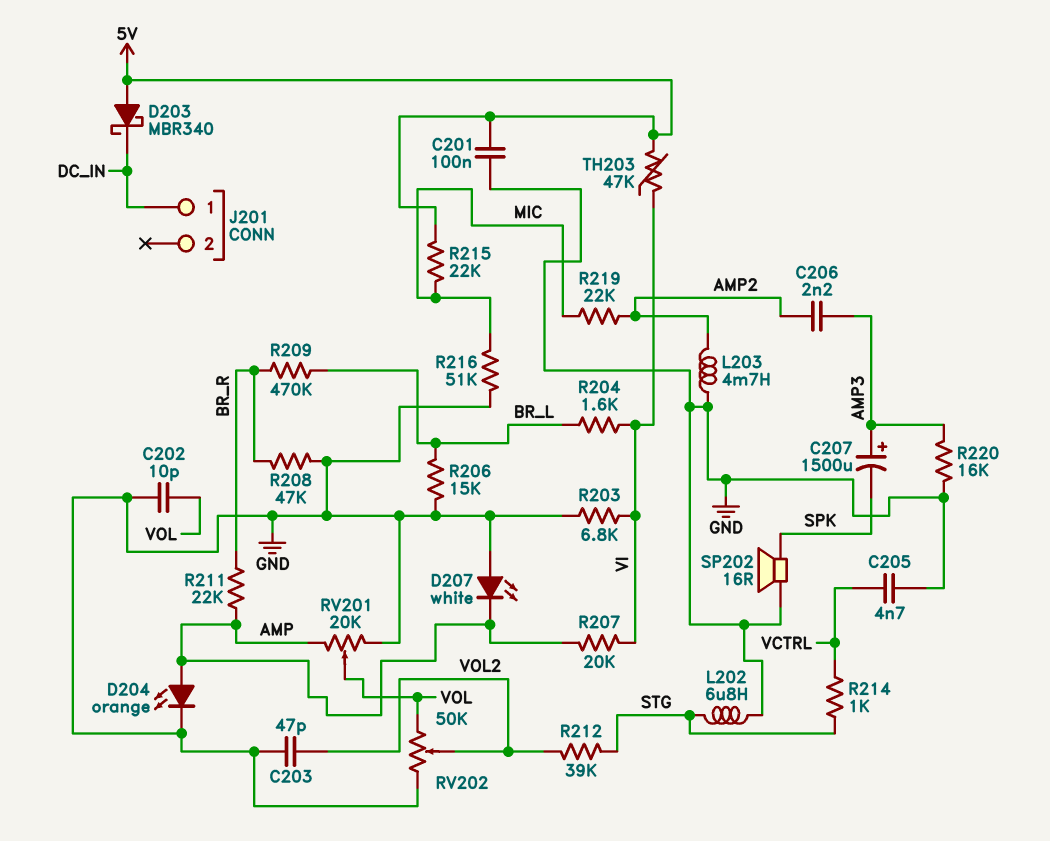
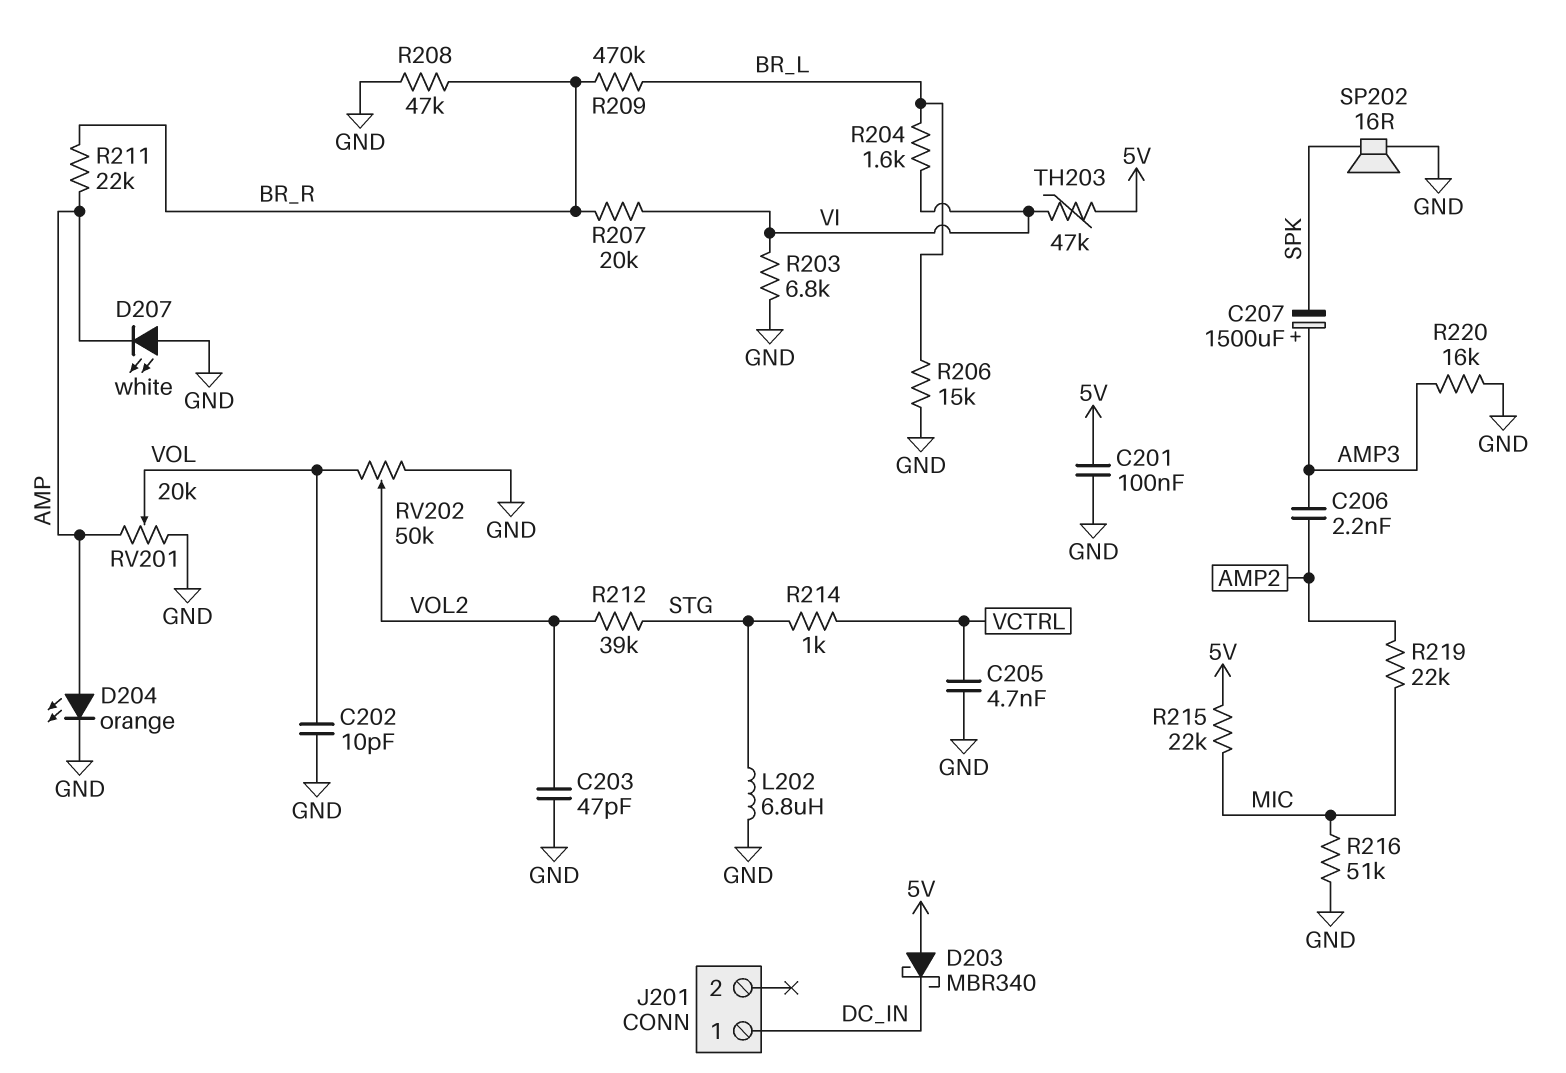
L203: 4.7mH (AMP2, GND) -> none
R207: 20k (AMP, VI) -> 20k (BR_R, VI)

